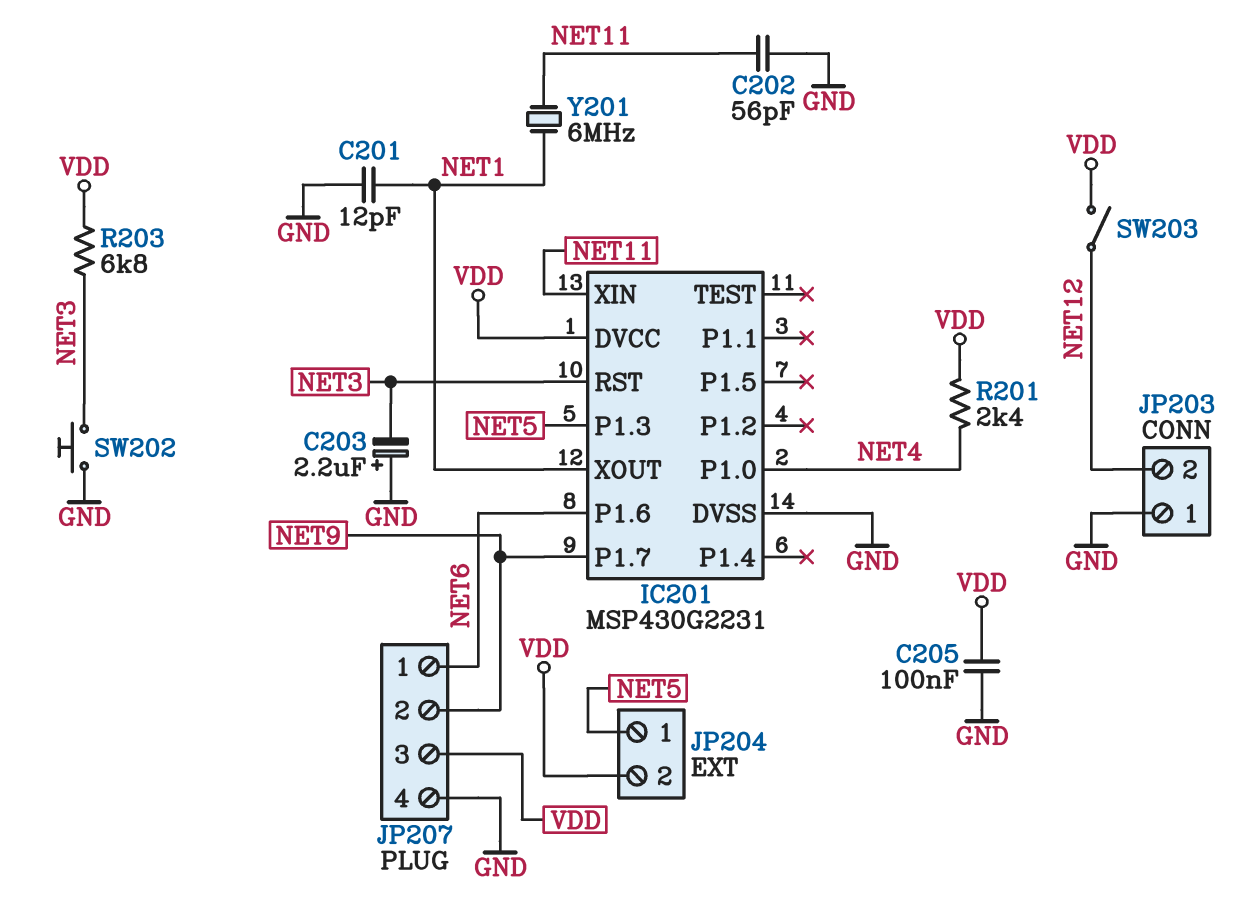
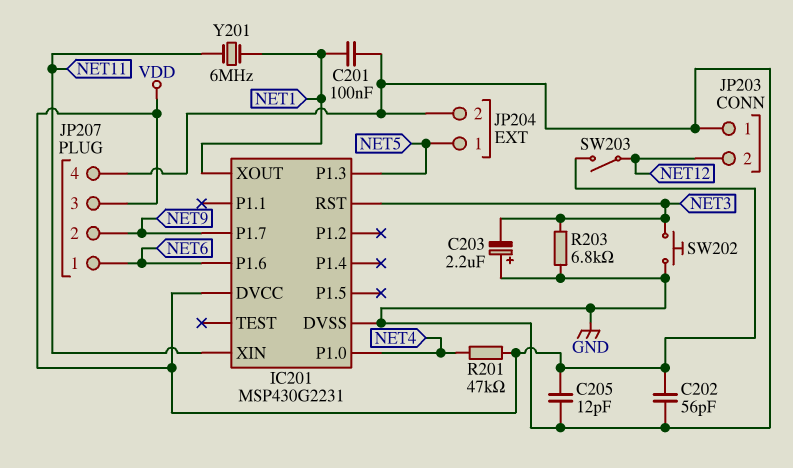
C201: 12pF (GND, NET1) -> 100nF (GND, NET1)
C202: 56pF (GND, NET11) -> 56pF (GND, VDD)
C205: 100nF (GND, VDD) -> 12pF (GND, VDD)
JP204 pin 2: VDD -> GND
R201: 2.4k (NET4, VDD) -> 47k (NET4, VDD)
R203: 6.8k (NET3, VDD) -> 6.8k (GND, NET3)

